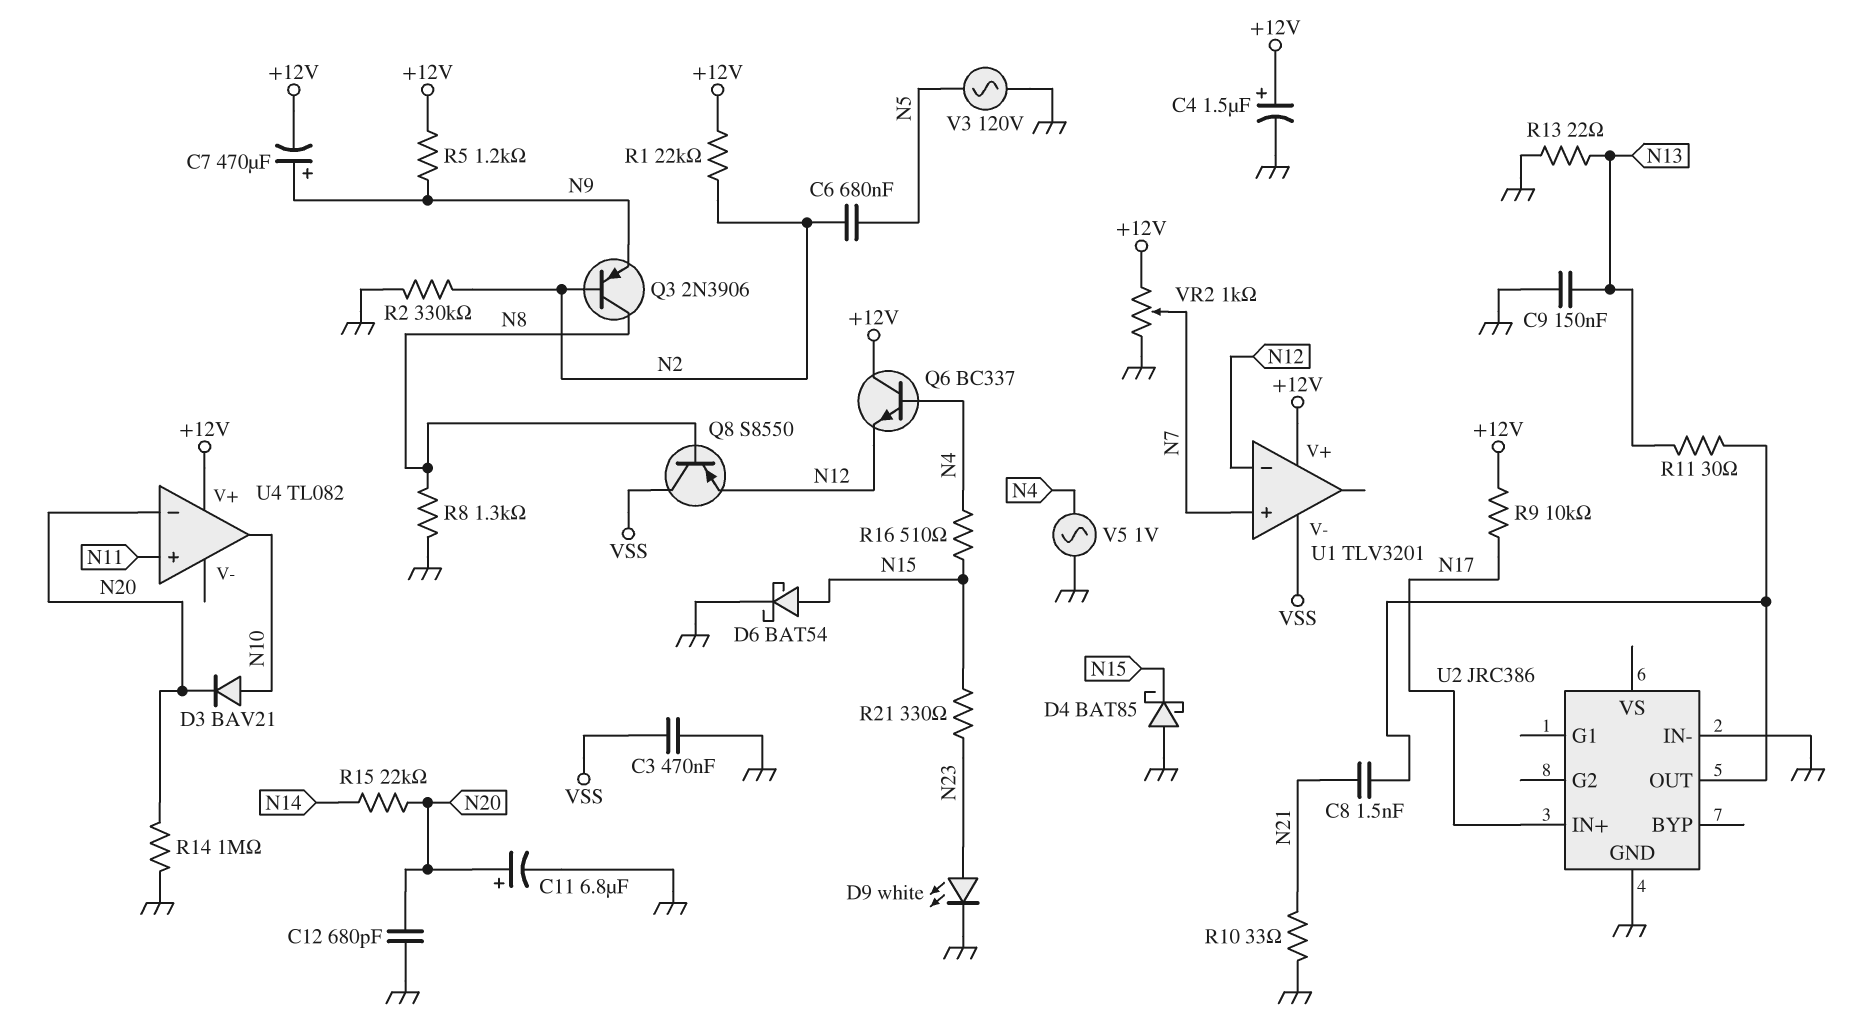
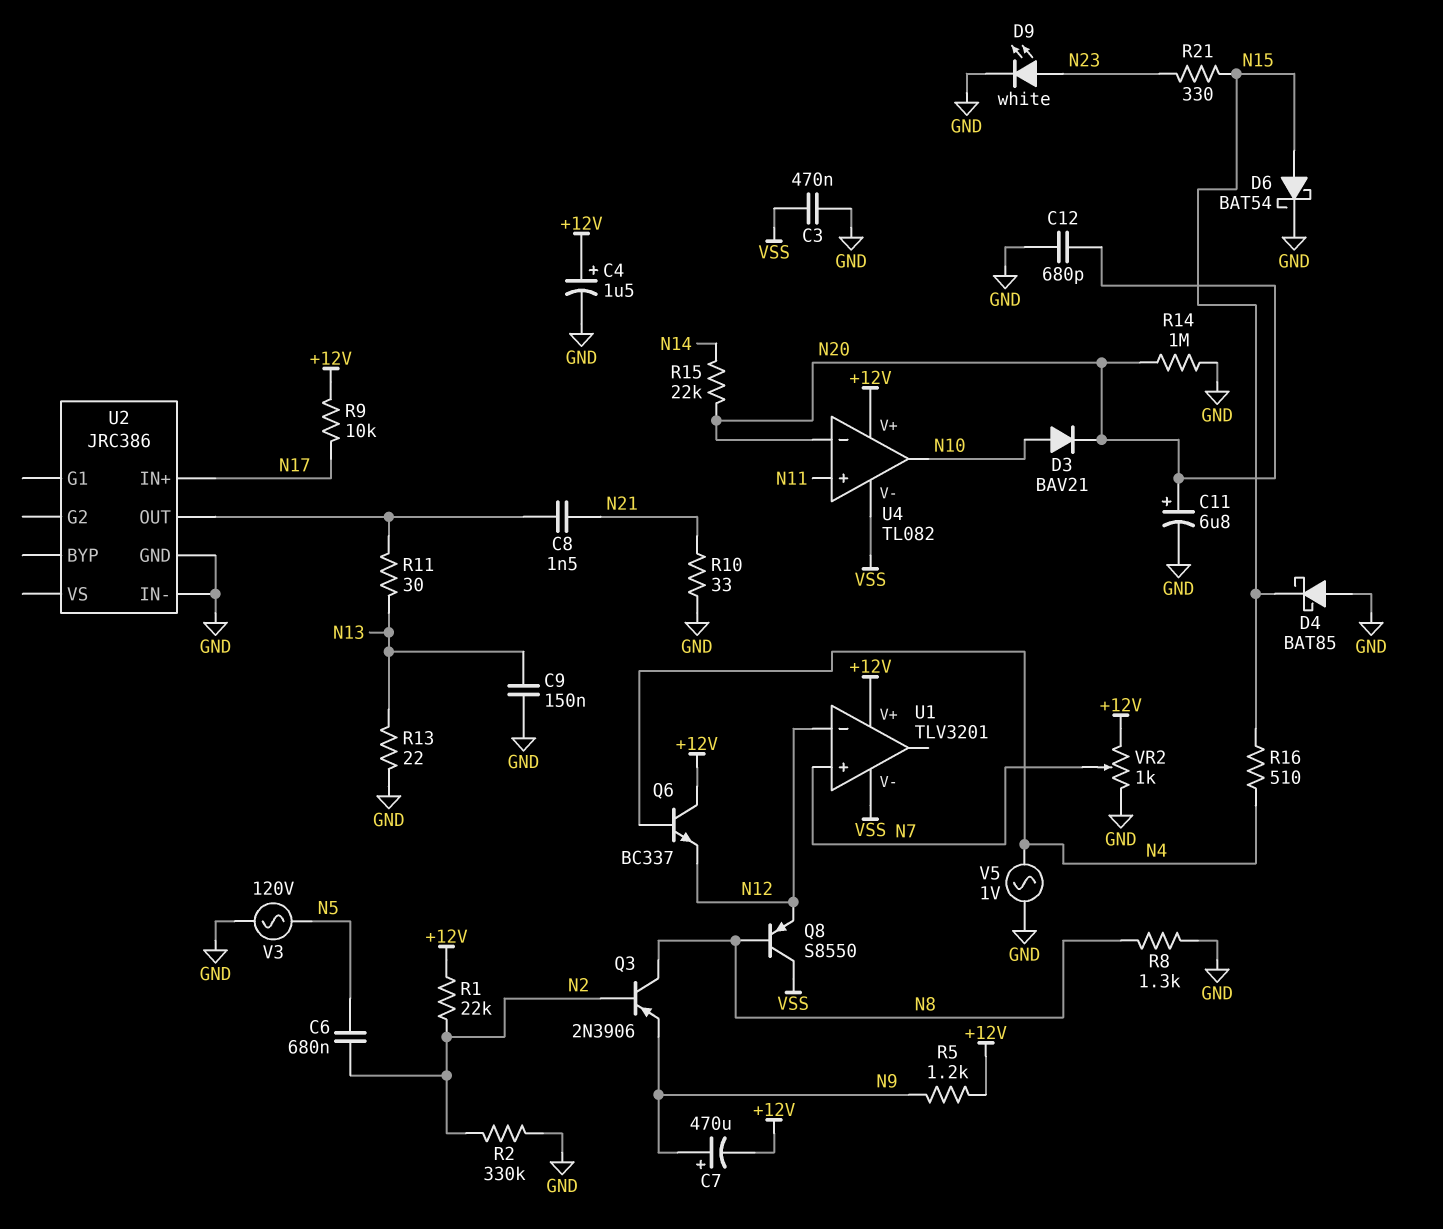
U4 pin V-: none -> VSS

